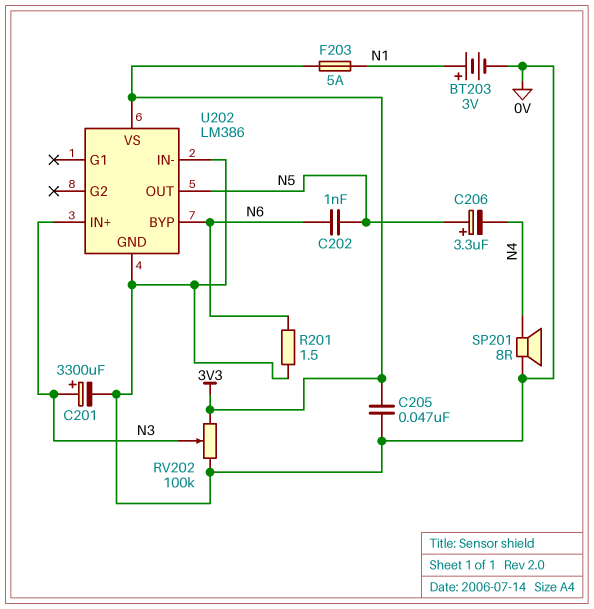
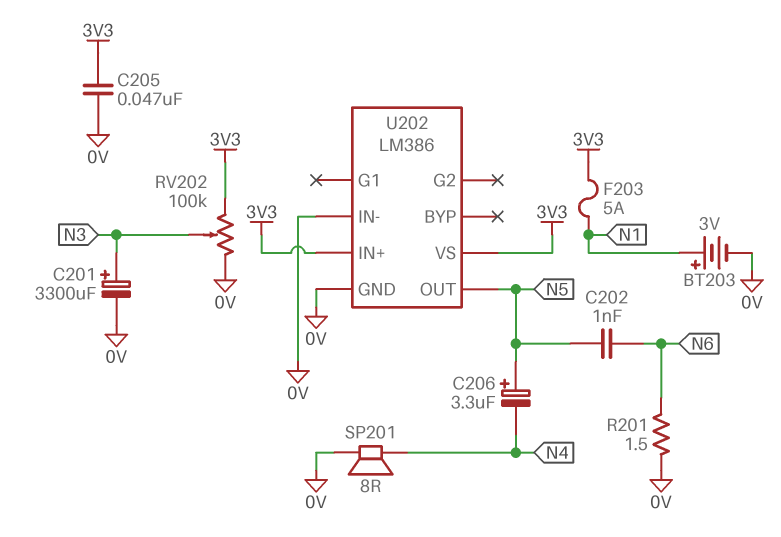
U202 pin BYP: N6 -> none
U202 pin IN+: N3 -> 3V3

